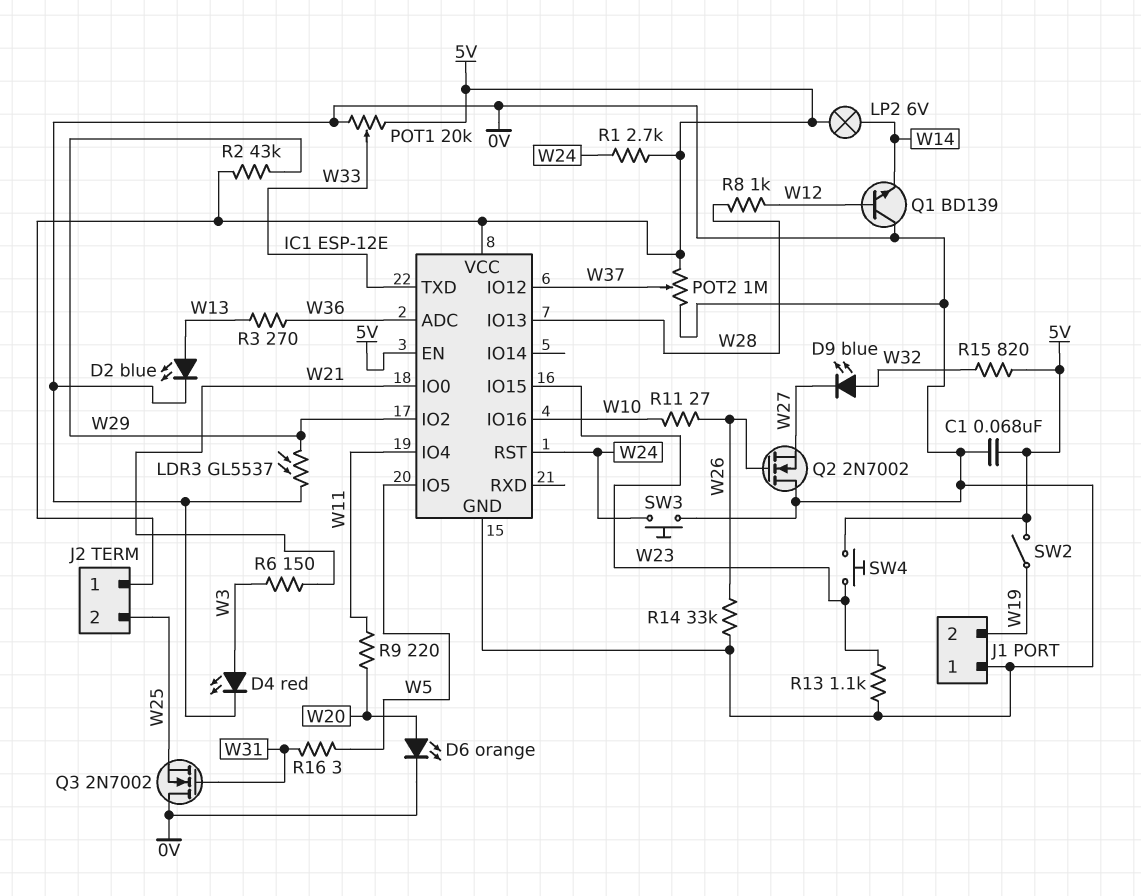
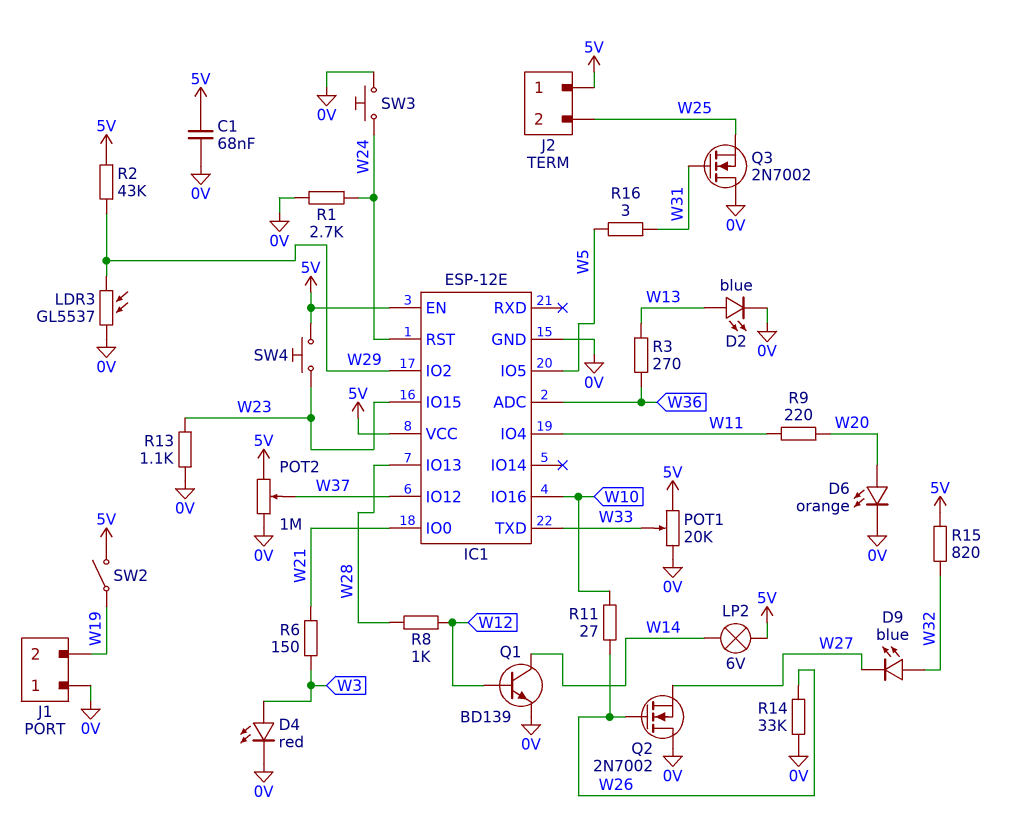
Q1: NPN BD139 (B W12, C 0V, E W14) -> NPN BD139 (B W12, C W14, E 0V)
R1: 2.7k (5V, W24) -> 2.7k (0V, W24)

